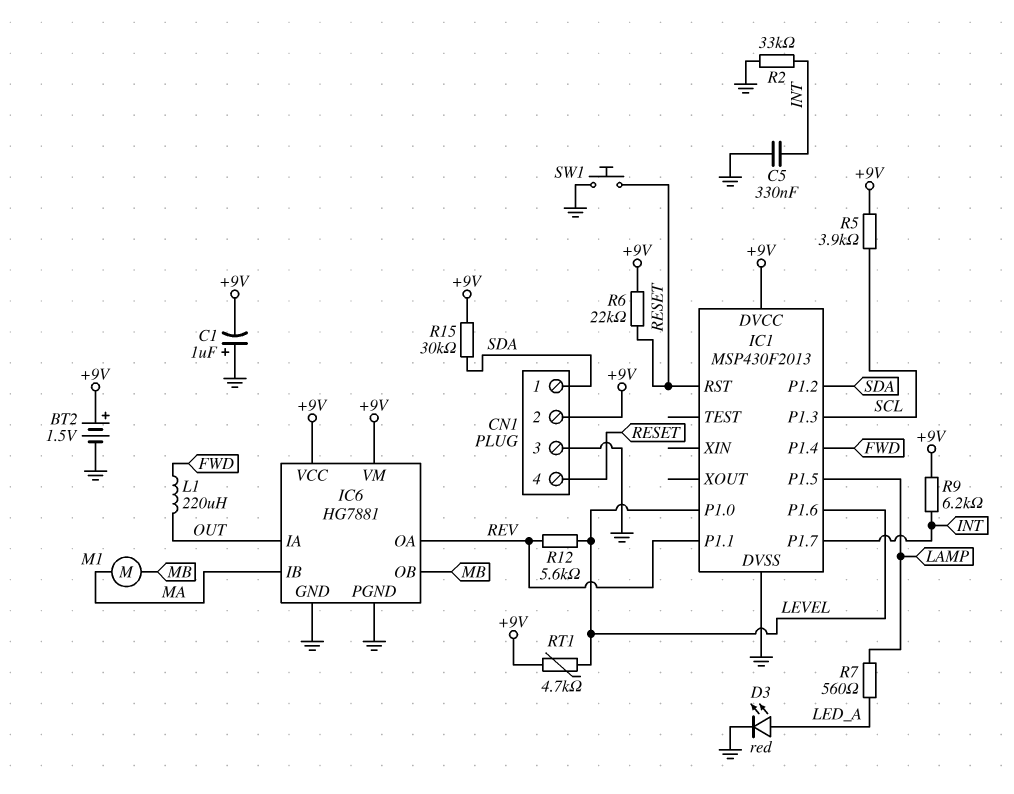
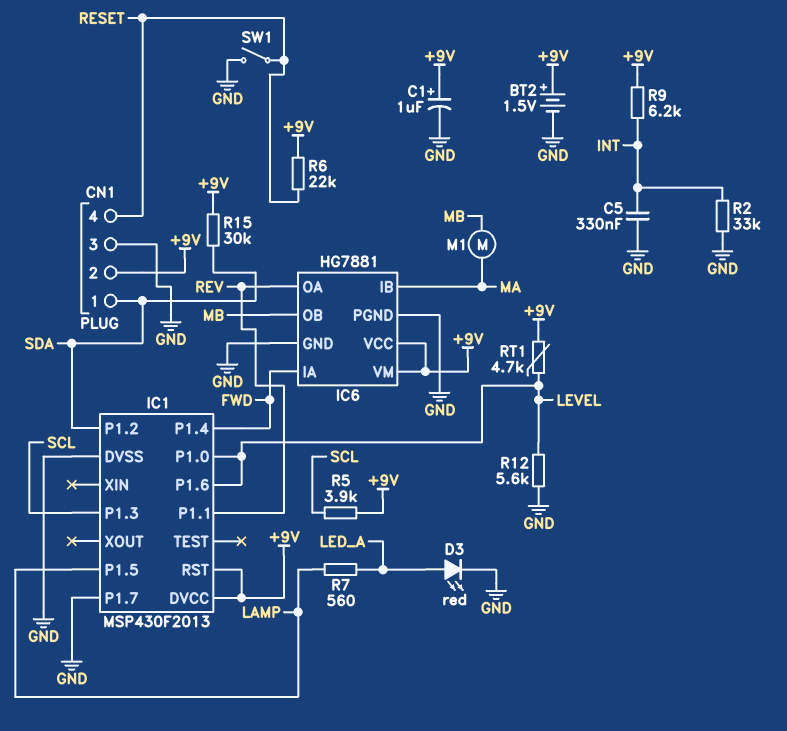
C1: 1uF (plus GND, minus +9V) -> 1uF (plus +9V, minus GND)
IC1 pin P1.7: INT -> GND
IC1 pin RST: RESET -> +9V
IC6 pin IA: OUT -> FWD
L1: 220uH (FWD, OUT) -> none
R12: 5.6k (LEVEL, REV) -> 5.6k (GND, LEVEL)
SW1: button (GND, RESET) -> switch (GND, RESET)

